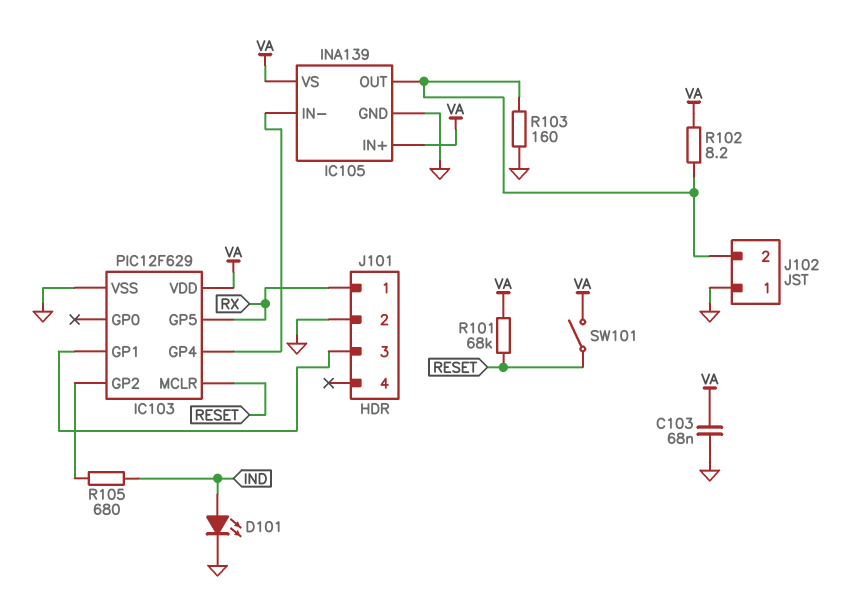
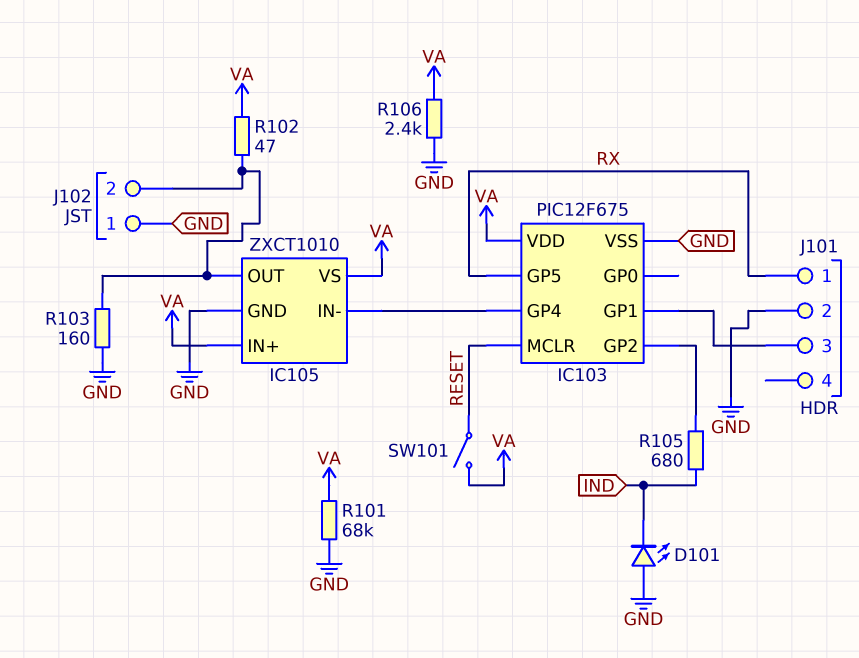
C103: 68nF (GND, VA) -> none
D101: LED (A IND, K GND) -> LED (A GND, K IND)
IC103: PIC12F629 -> PIC12F675
IC105: INA139 -> ZXCT1010
R101: 68k (RESET, VA) -> 68k (GND, VA)
R102: 8.2 (IC105/OUT, VA) -> 47 (IC105/OUT, VA)
R106: none -> 2.4k (GND, VA)

